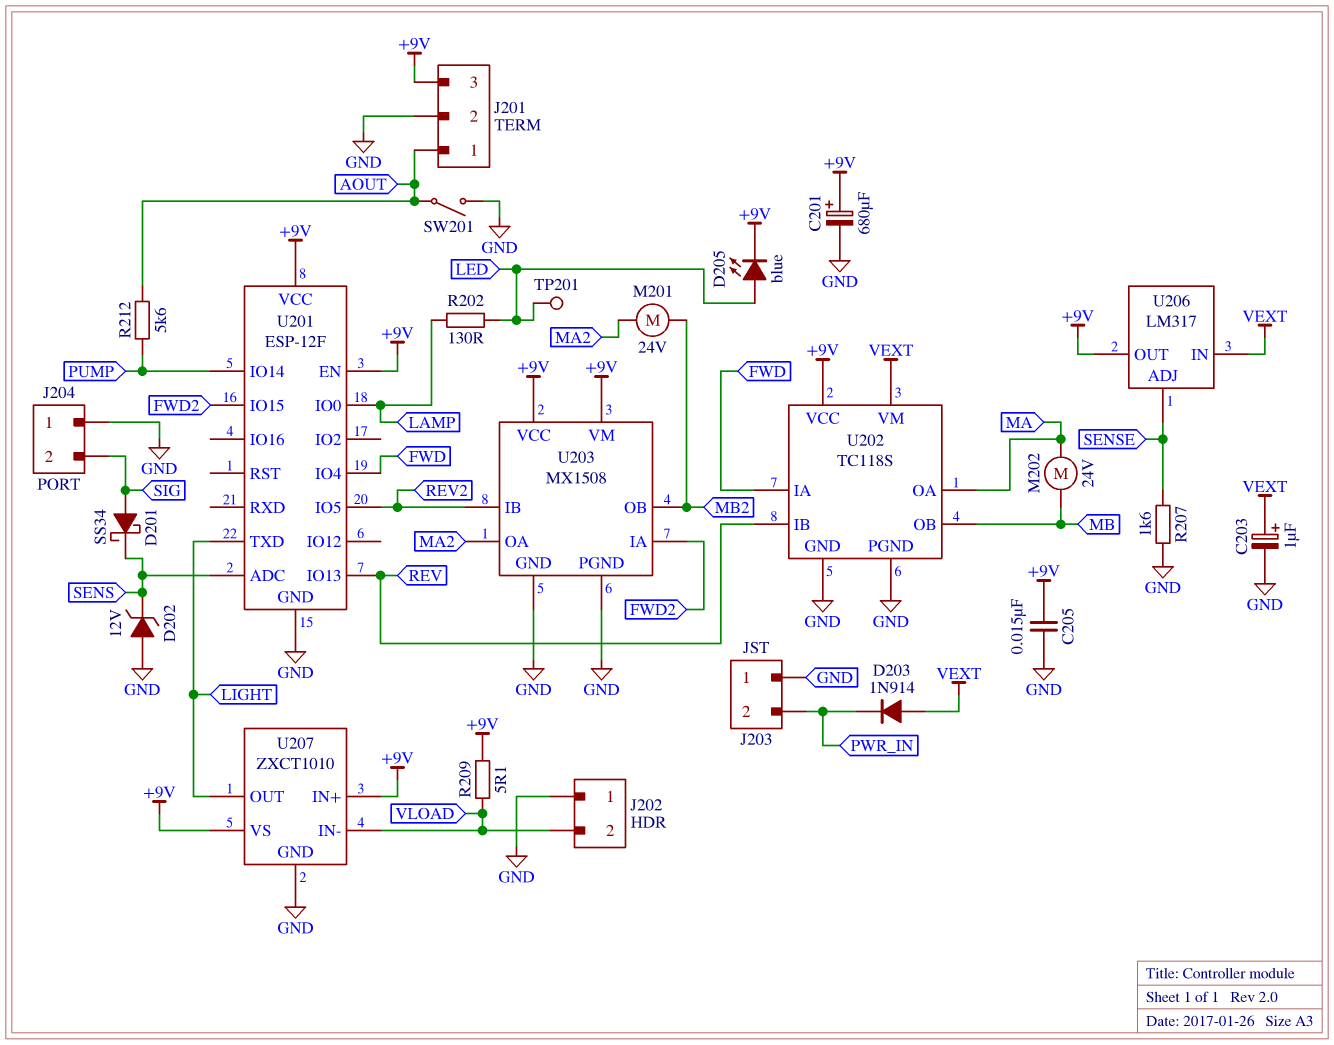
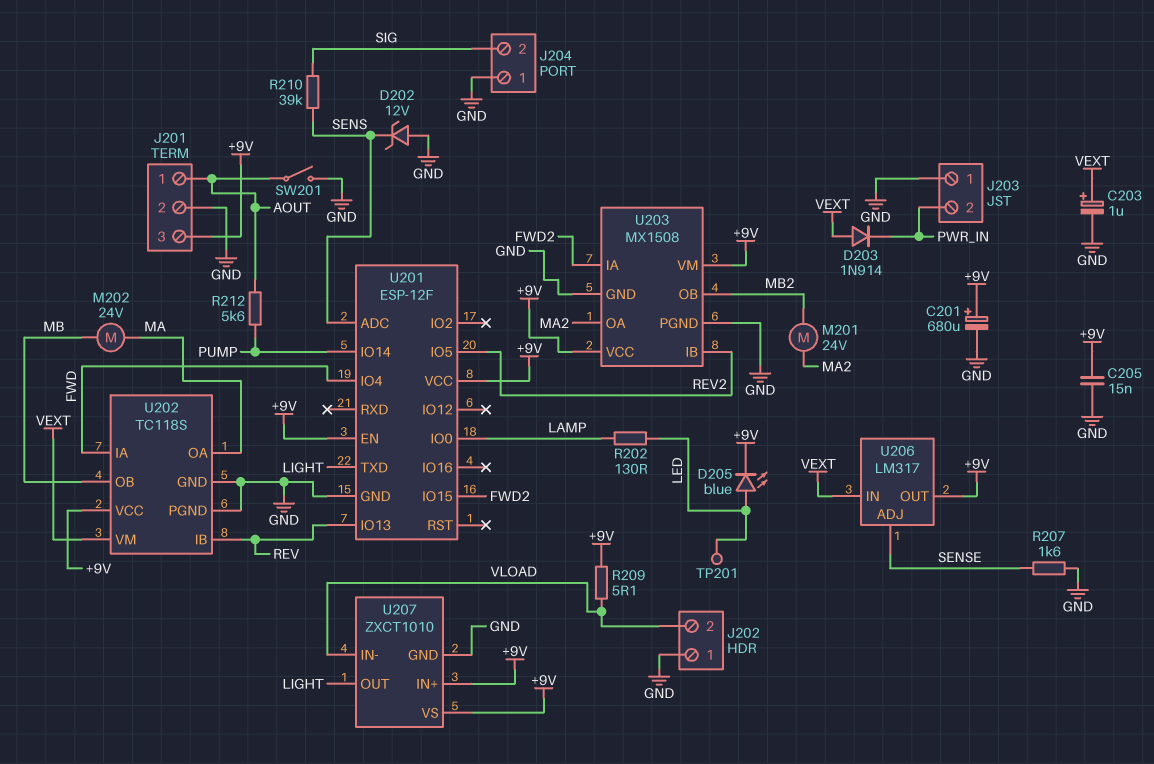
D201: schottky SS34 (A SIG, K SENS) -> none
R210: none -> 39k (SENS, SIG)

